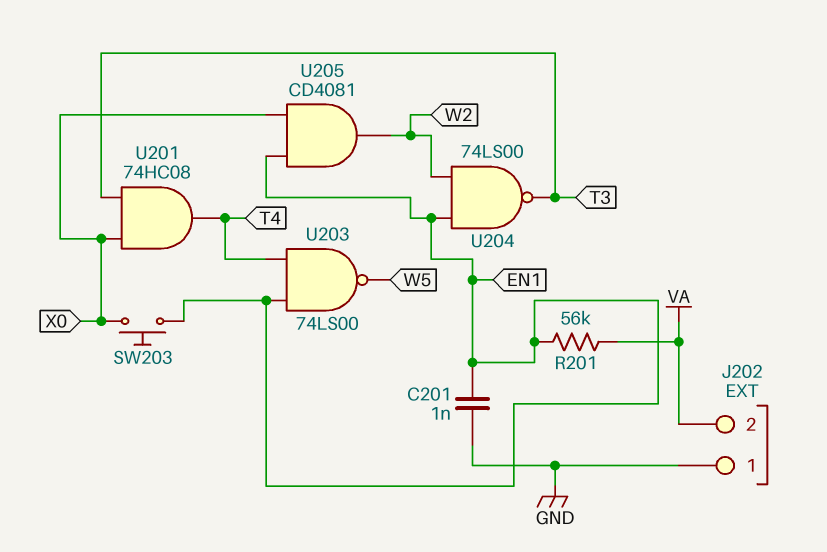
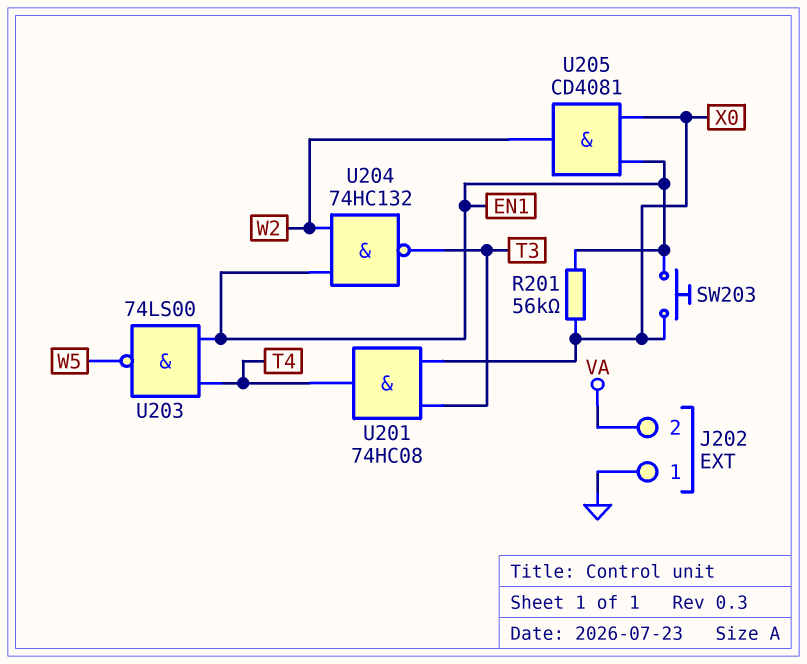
C201: 1nF (EN1, GND) -> none
R201: 56k (EN1, VA) -> 56k (EN1, X0)
U204: NAND 74LS00 (in EN1, in W2, out T3) -> NAND 74HC132 (in EN1, in W2, out T3)

